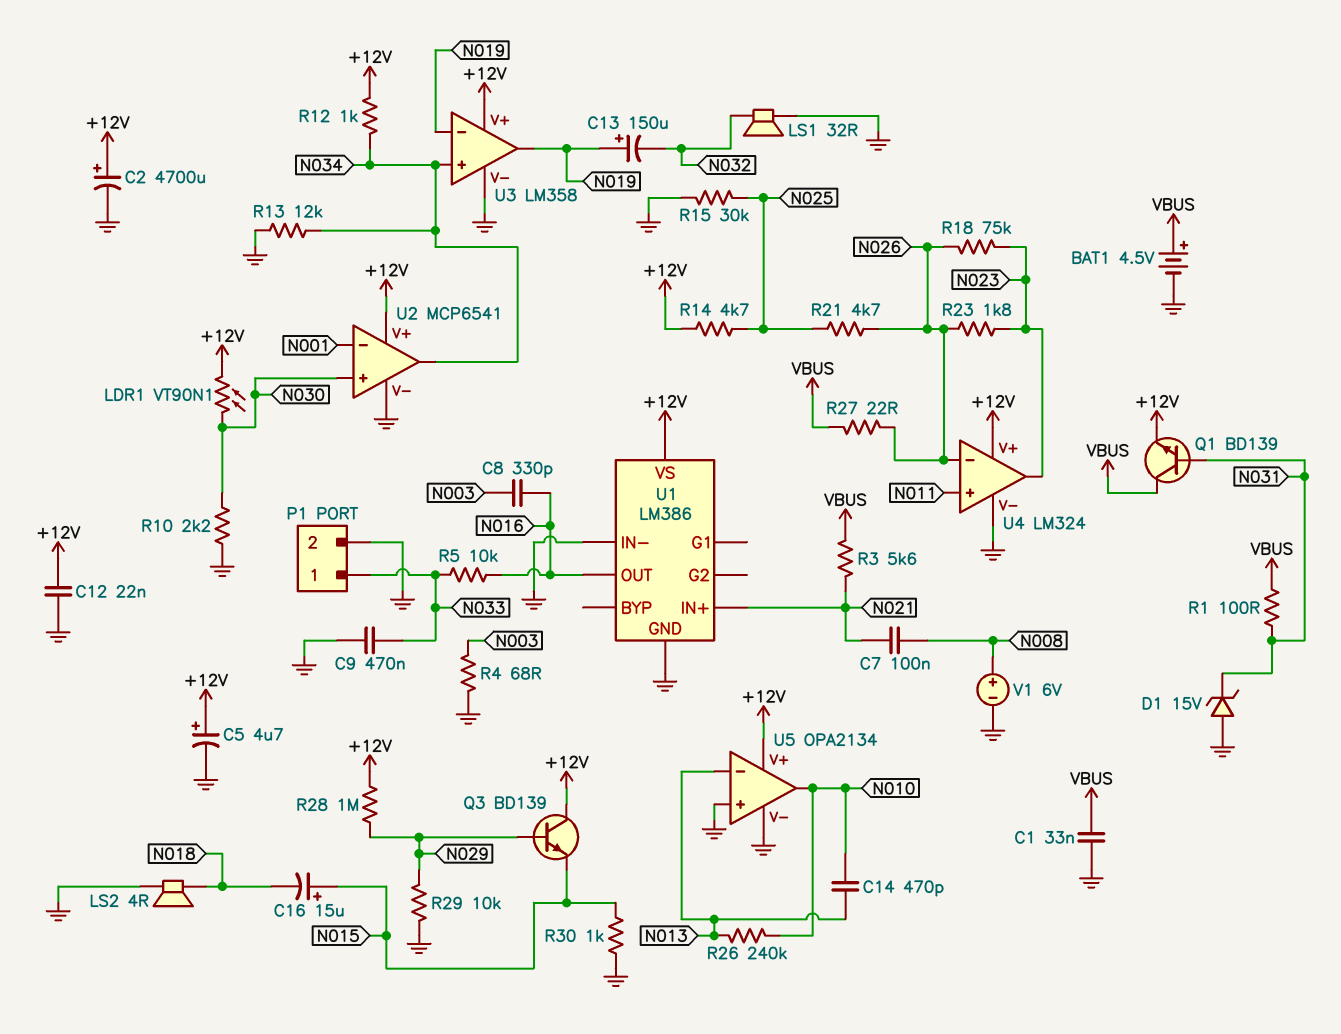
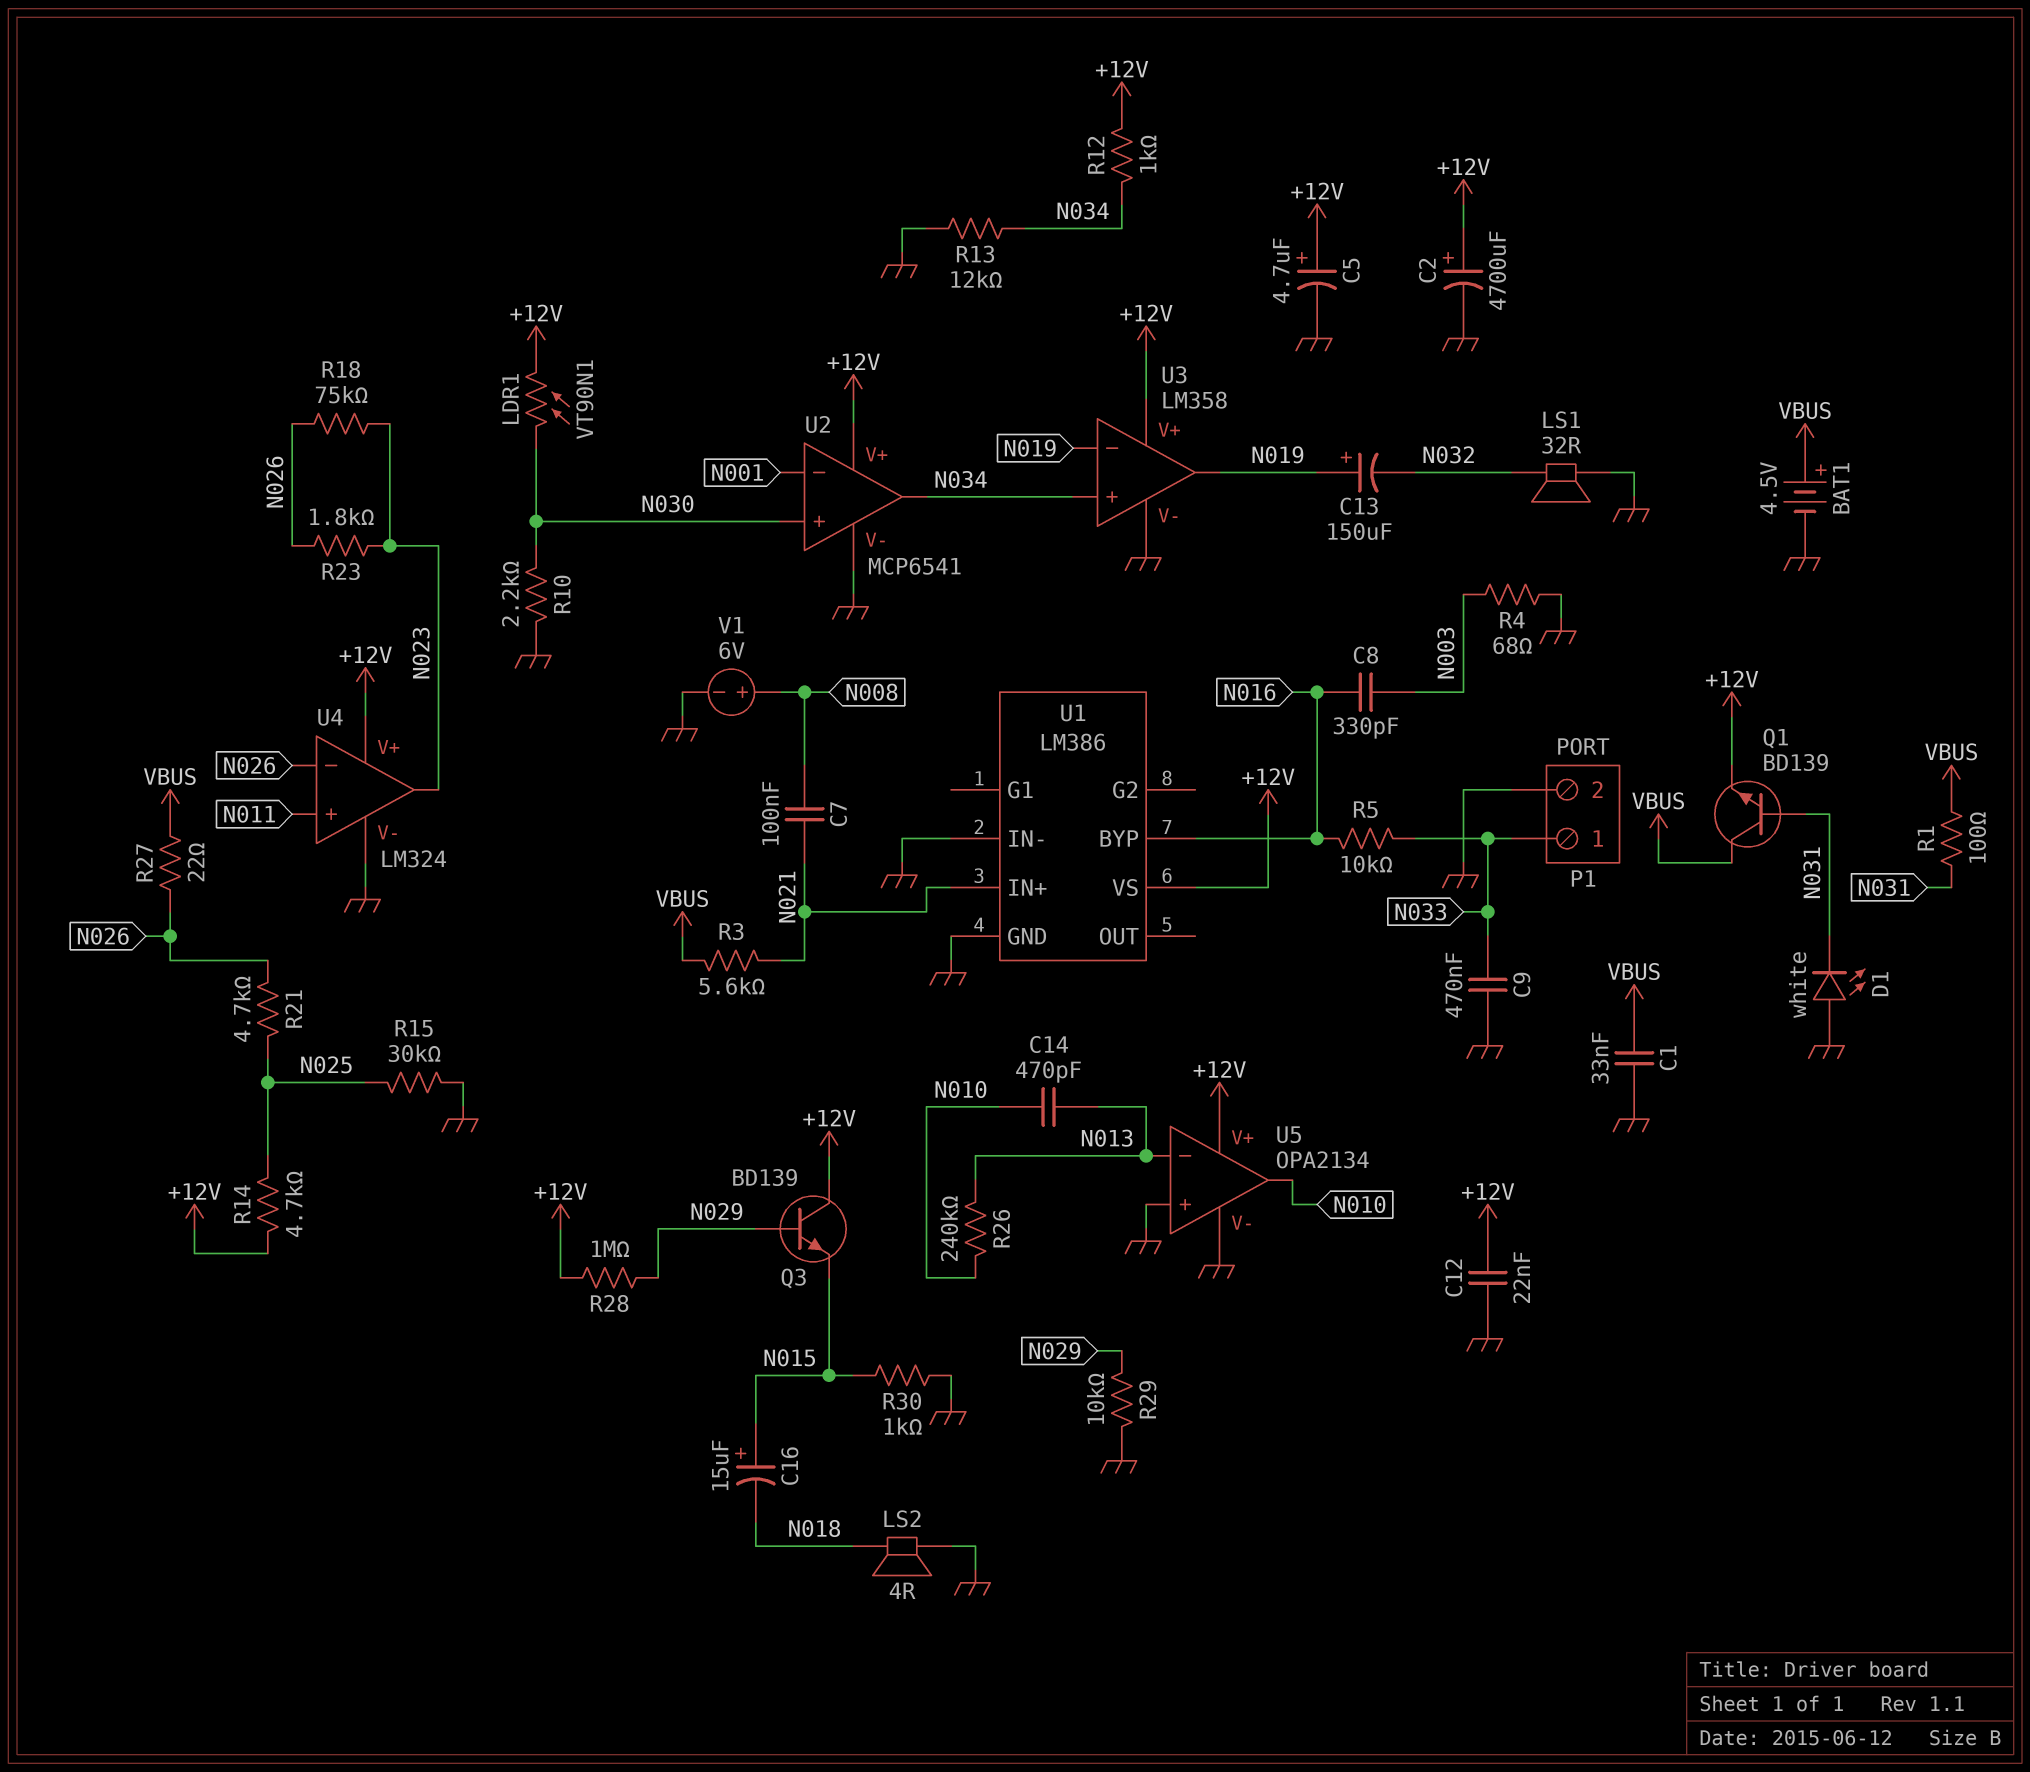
D1: zener 15V (A GND, K N031) -> LED white (A GND, K N031)
U1 pin BYP: none -> N016
U1 pin OUT: N016 -> none

